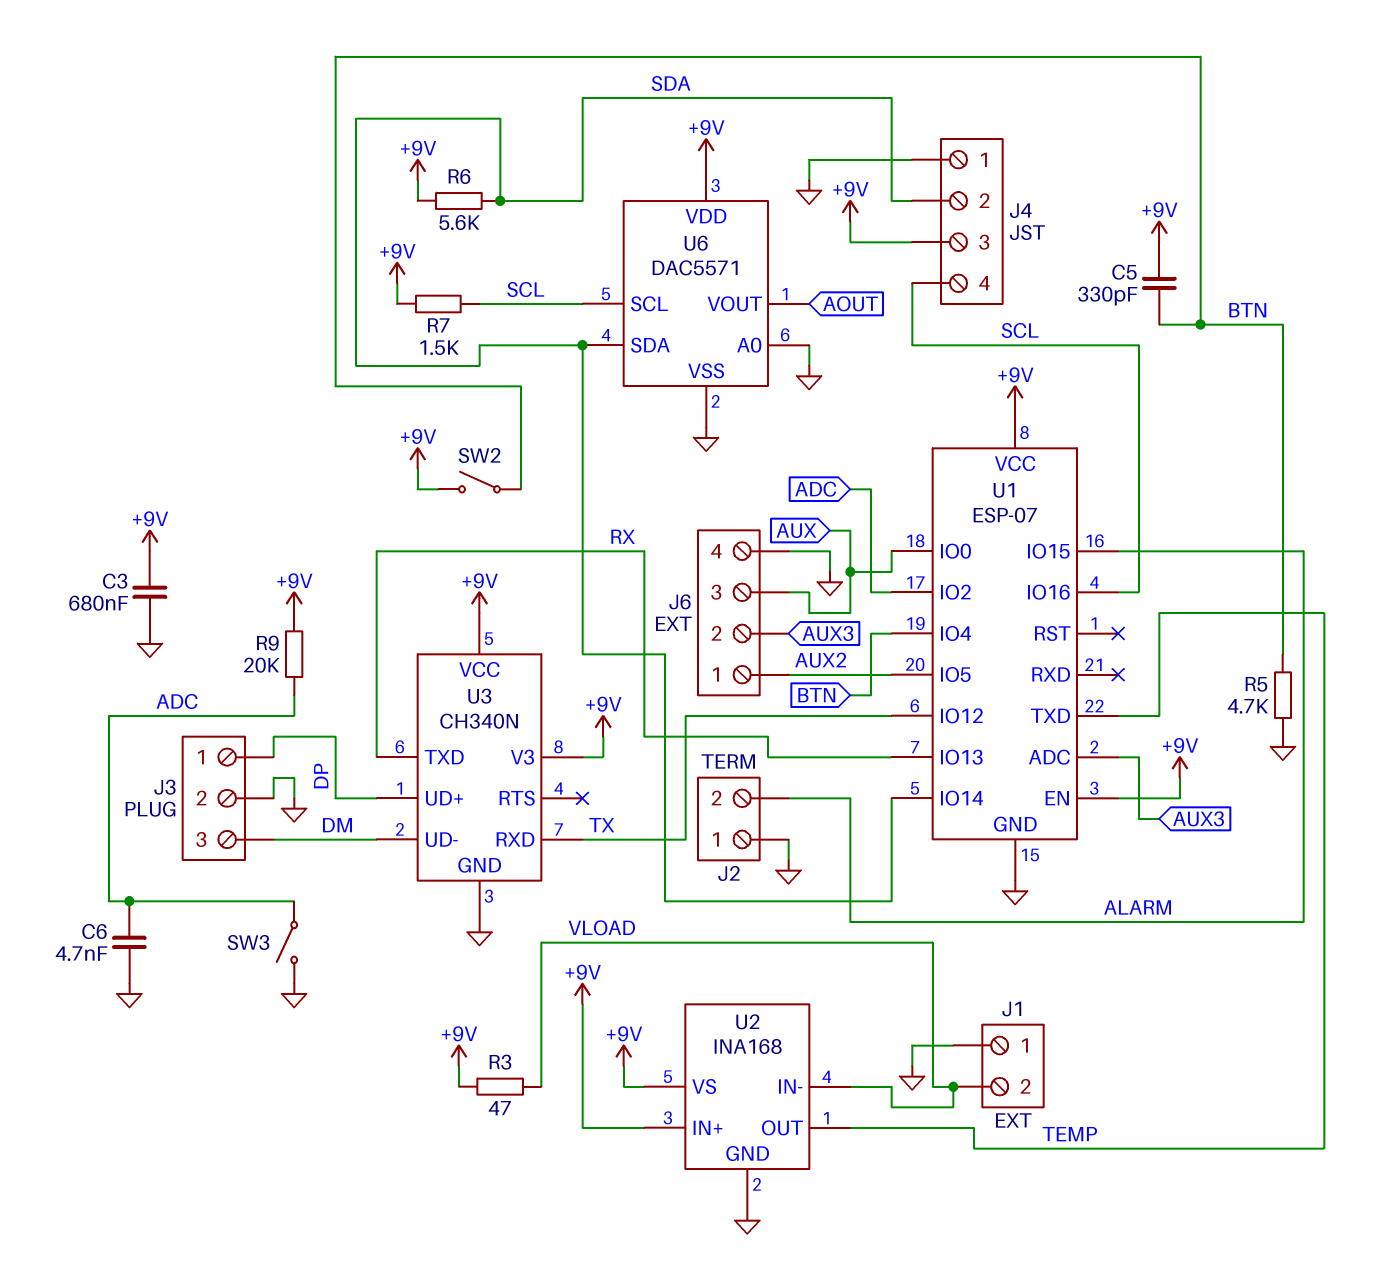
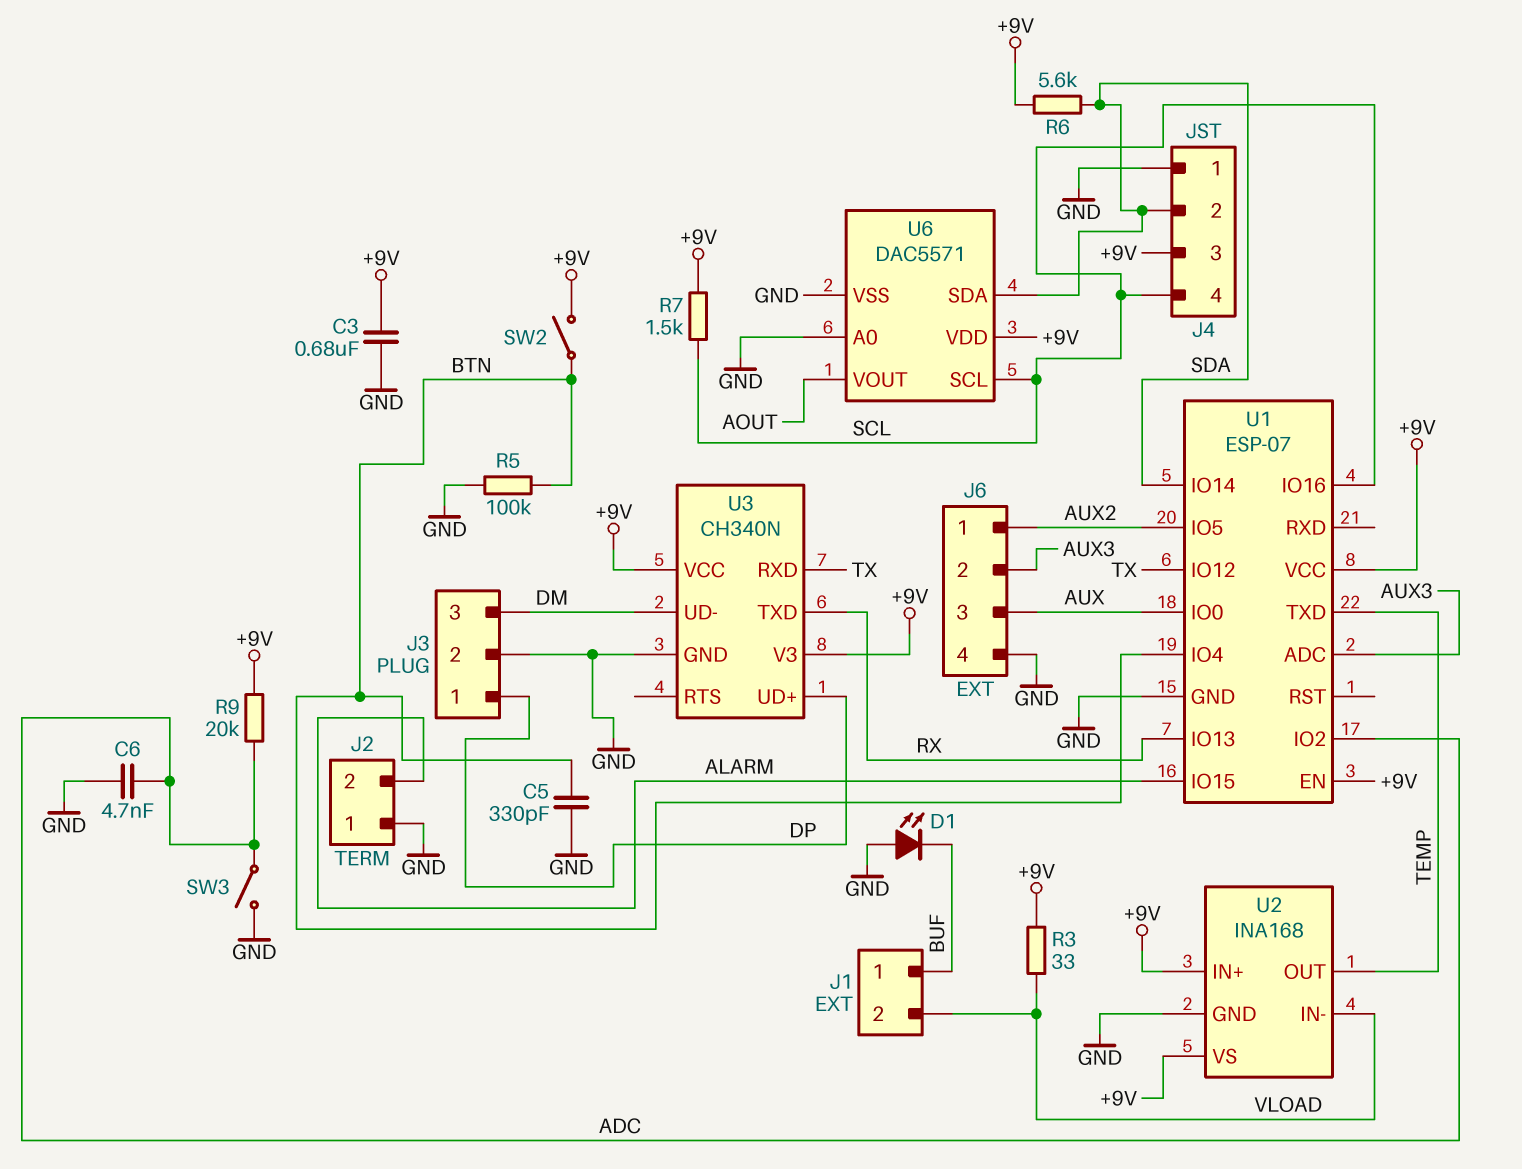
C5: 330pF (+9V, BTN) -> 330pF (BTN, GND)
D1: none -> LED (A GND, K BUF)
J1 pin 1: GND -> BUF
R3: 47 (+9V, VLOAD) -> 33 (+9V, VLOAD)
R5: 4.7k (BTN, GND) -> 100k (BTN, GND)

